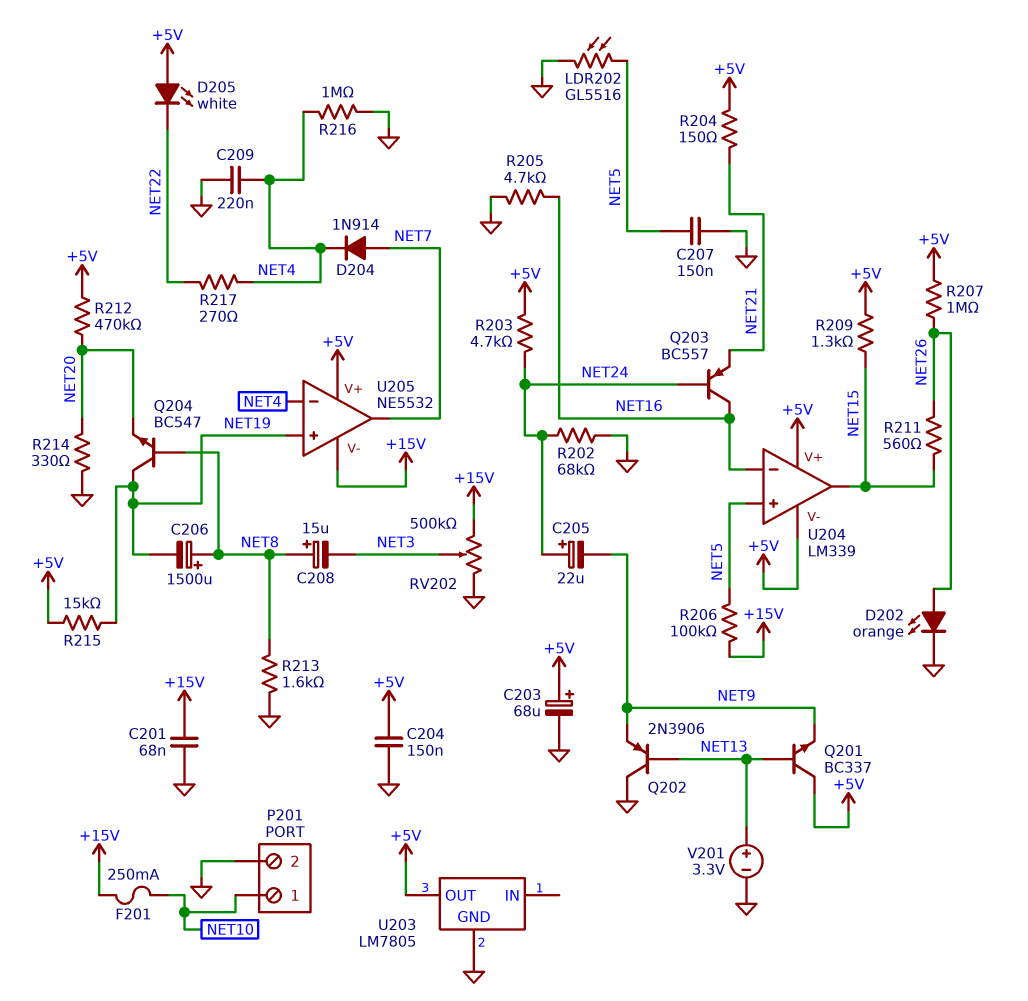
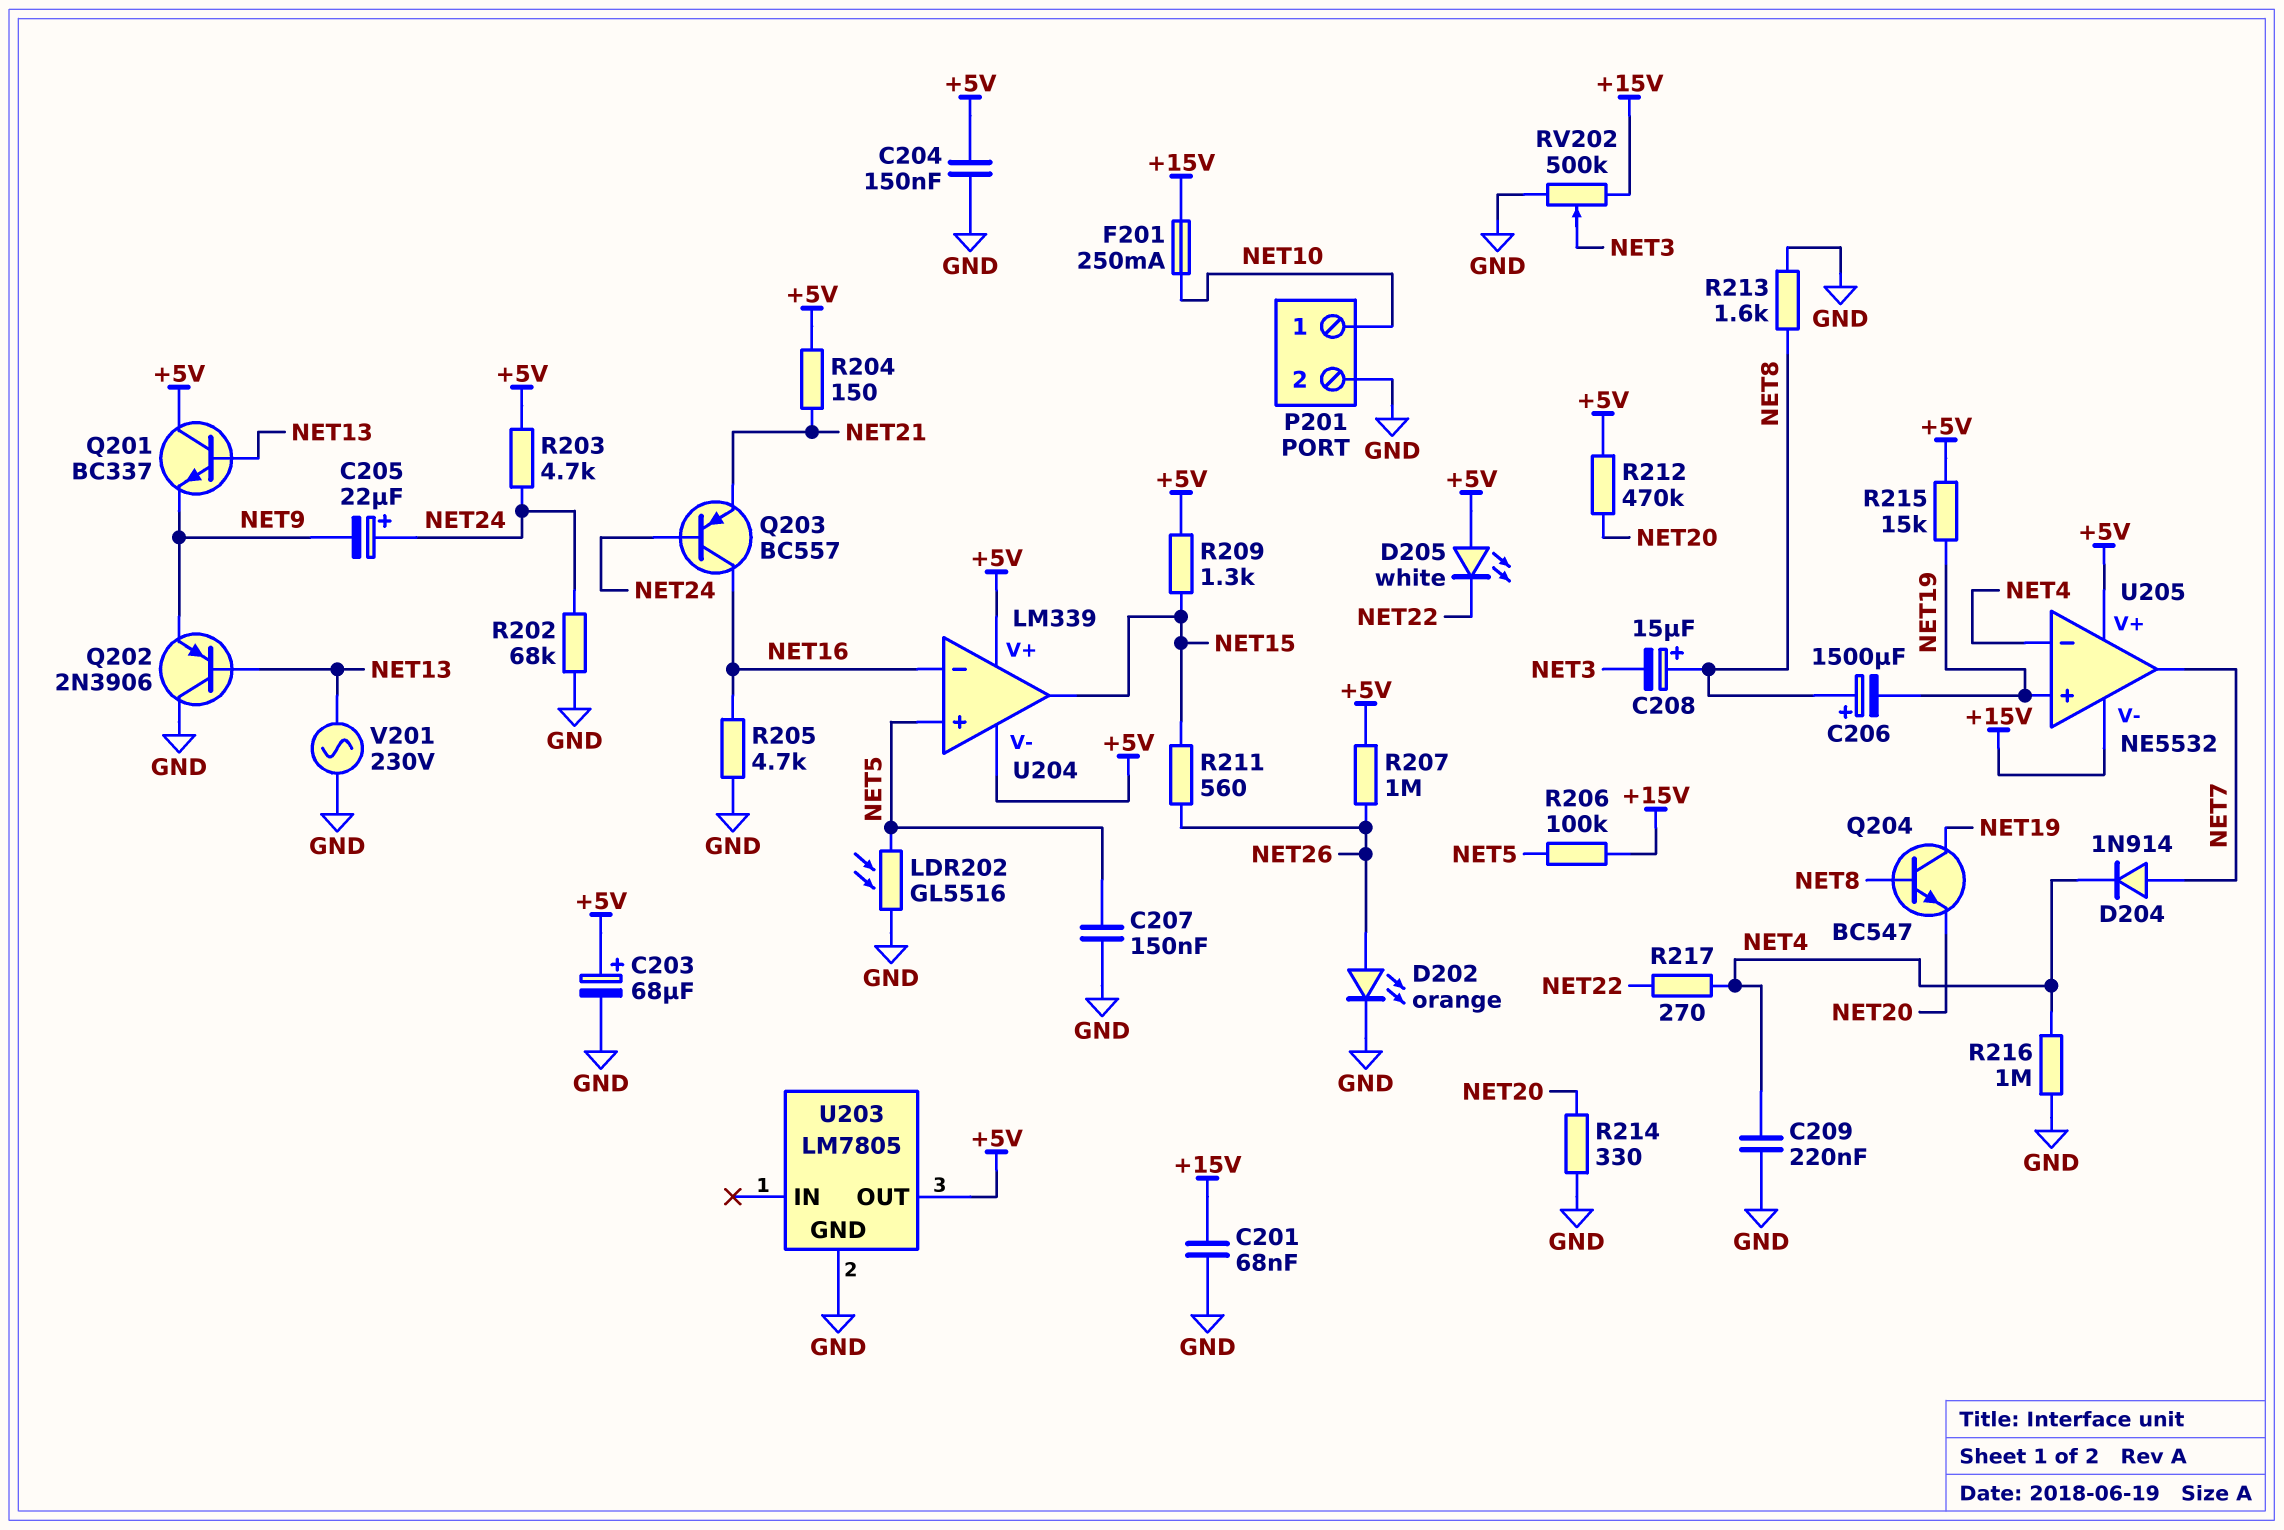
V201: 3.3V (plus NET13, minus GND) -> AC 230V (GND, NET13)

